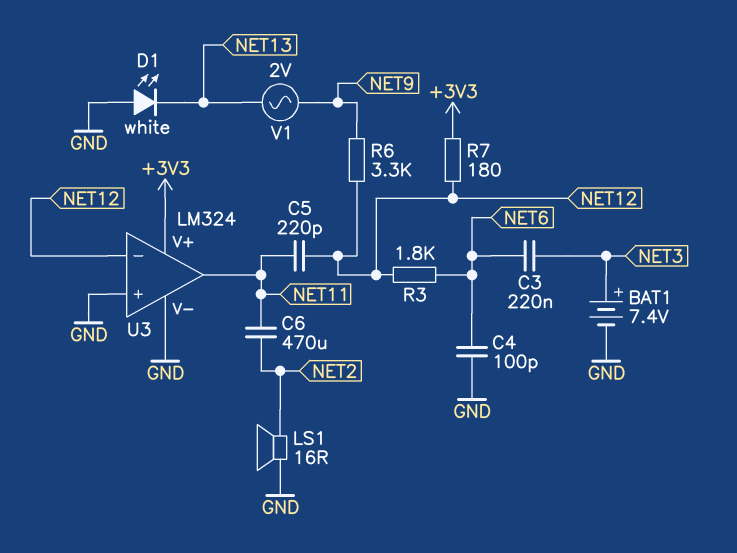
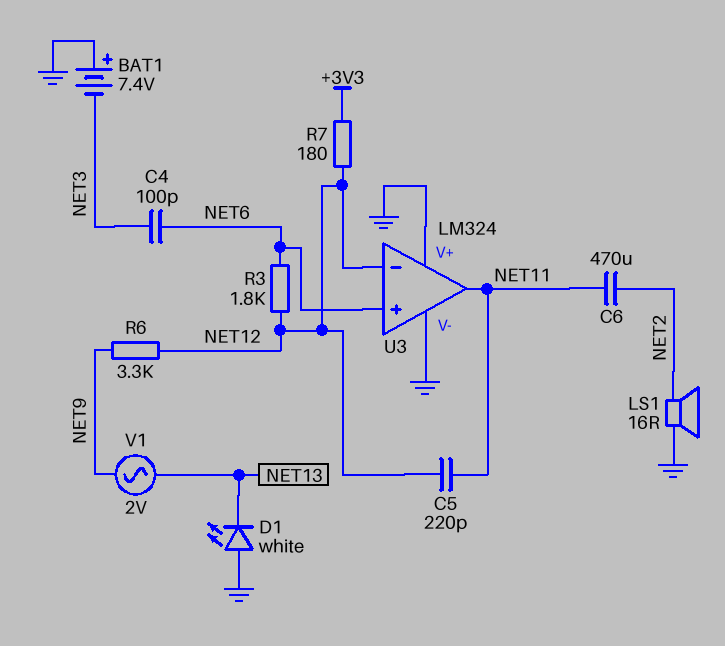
BAT1: 7.4V (plus NET3, minus GND) -> 7.4V (plus GND, minus NET3)
C3: 220nF (NET3, NET6) -> none
C4: 100pF (GND, NET6) -> 100pF (NET3, NET6)
U3 pin V+: +3V3 -> GND
U3 pin in+: GND -> NET6

